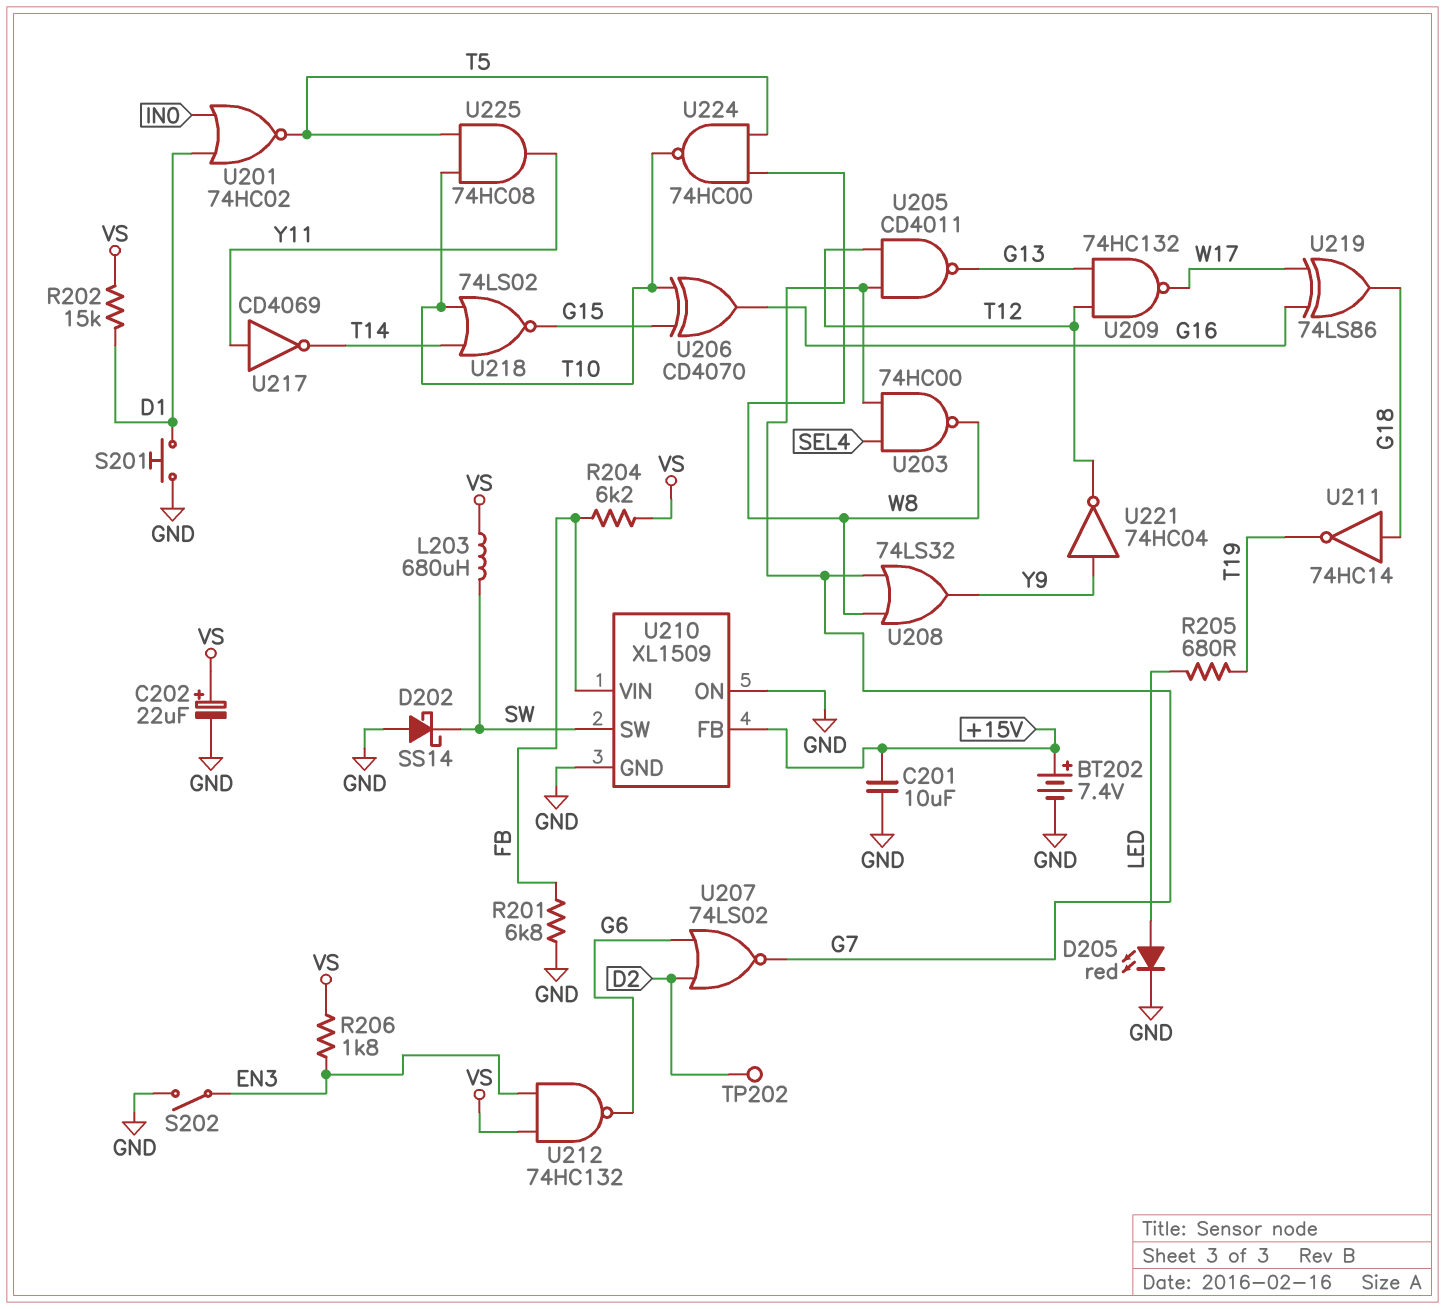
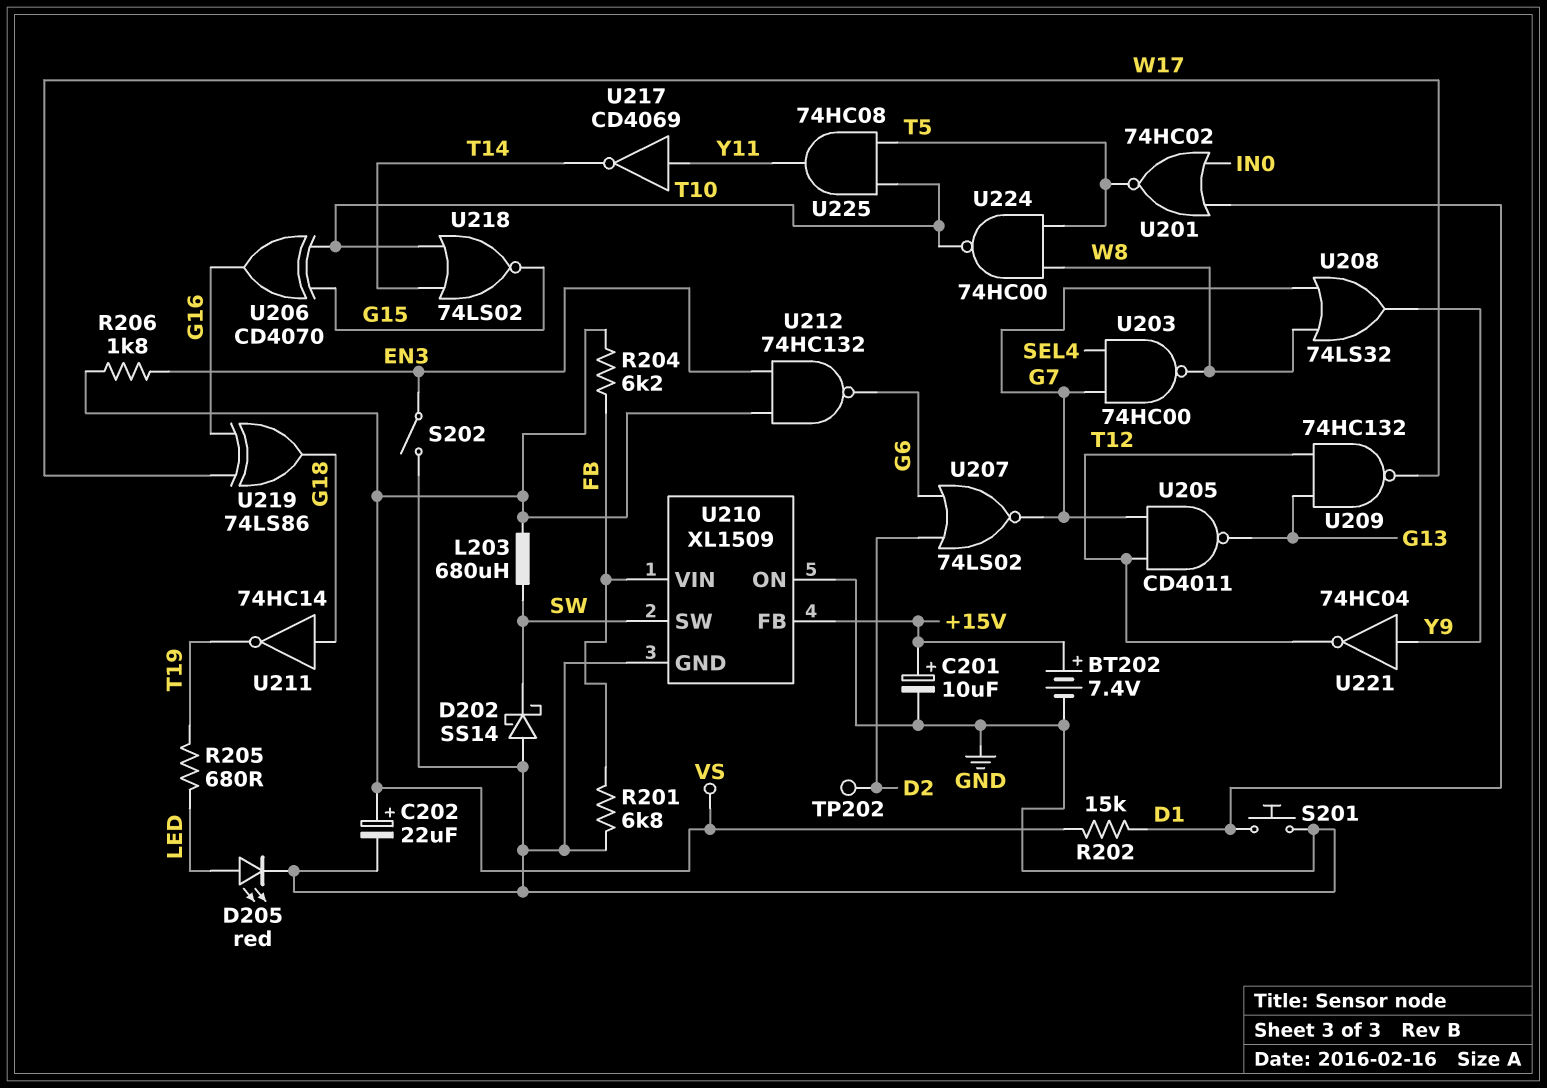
C201: 10uF (+15V, GND) -> 10uF (plus +15V, minus GND)

